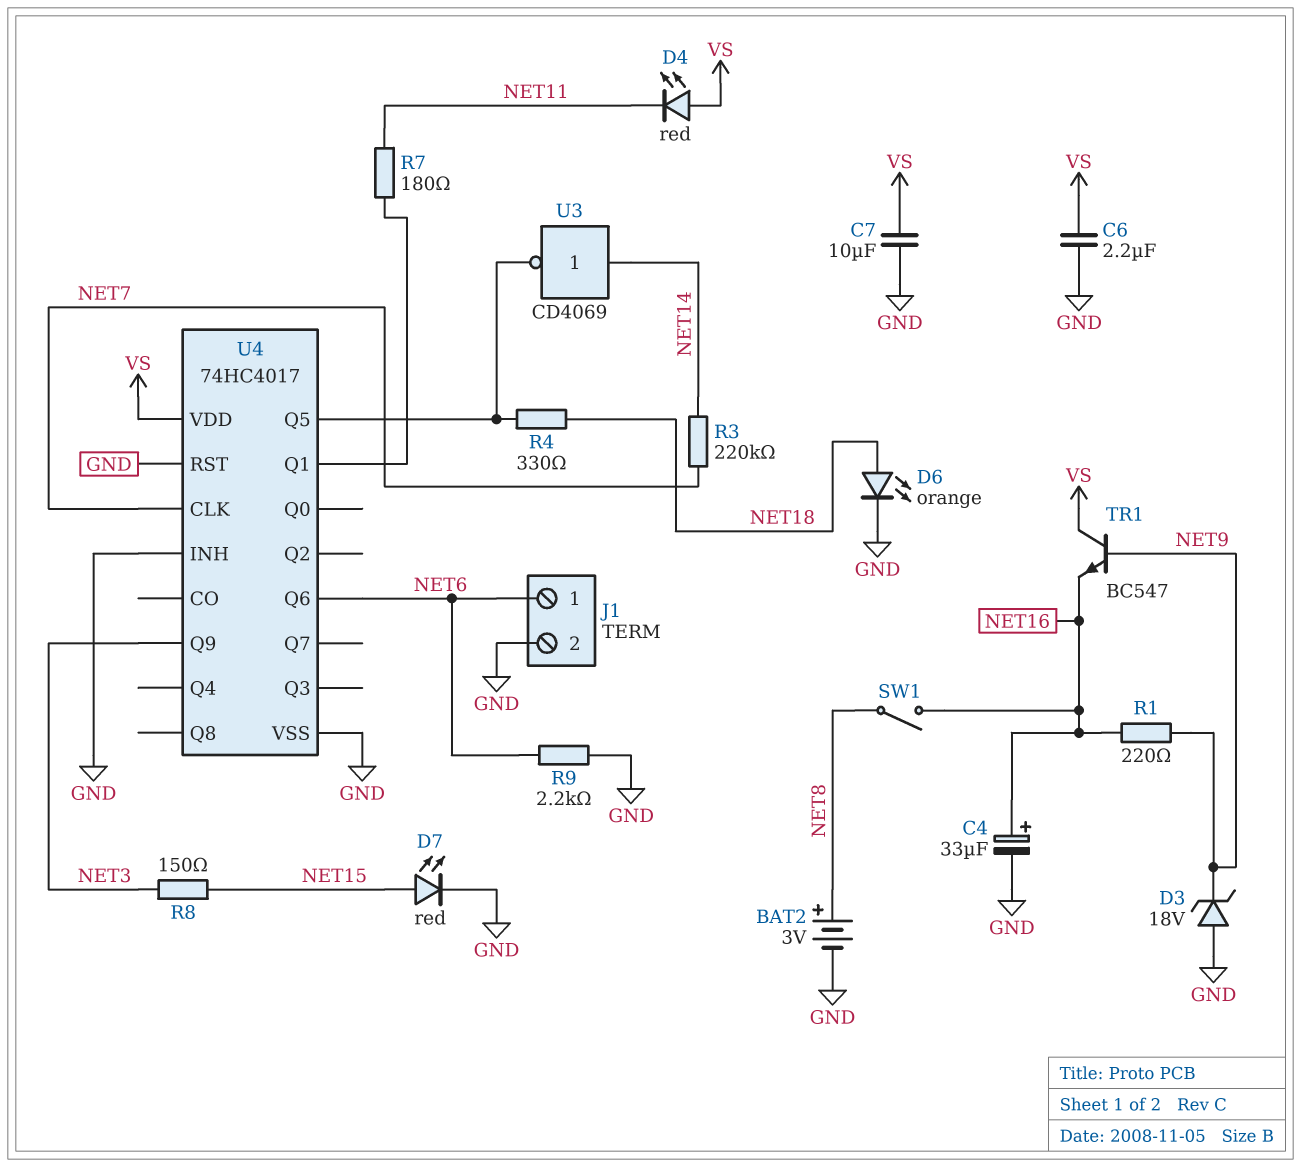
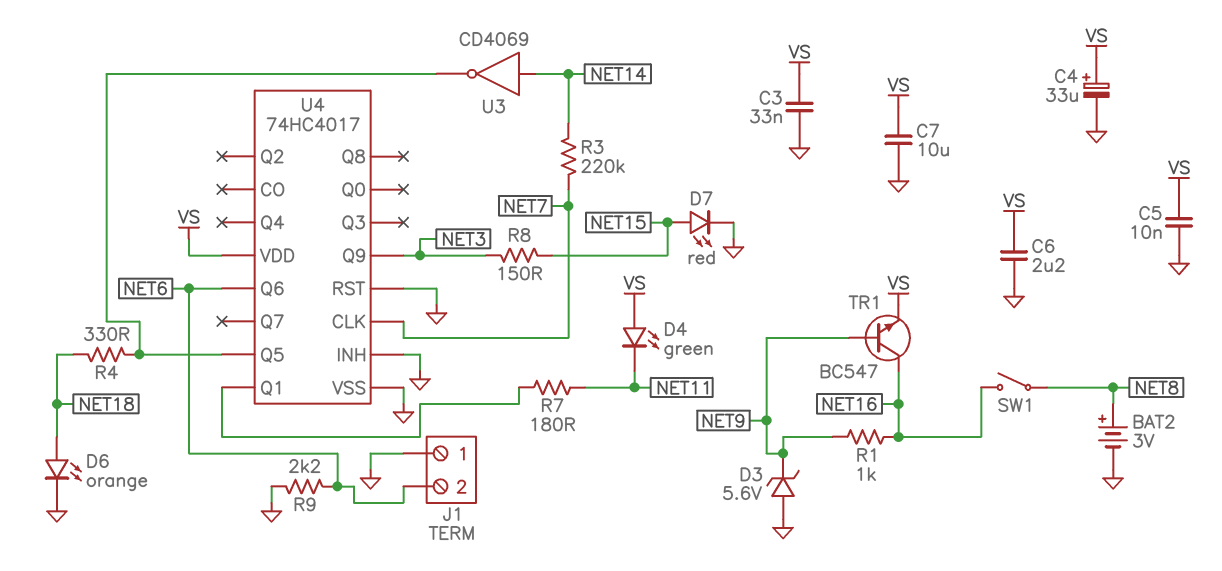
C3: none -> 33nF (GND, VS)
C4: 33uF (plus NET16, minus GND) -> 33uF (plus VS, minus GND)
C5: none -> 10nF (GND, VS)
D3: zener 18V (A GND, K NET9) -> zener 5.6V (A GND, K NET9)
D4: LED red (A VS, K NET11) -> LED green (A VS, K NET11)
J1 pin 1: NET6 -> GND
J1 pin 2: GND -> NET6
R1: 220 (NET9, NET16) -> 1k (NET9, NET16)
TR1: NPN BC547 (B NET9, C VS, E NET16) -> NPN BC547 (B NET9, C NET16, E VS)

